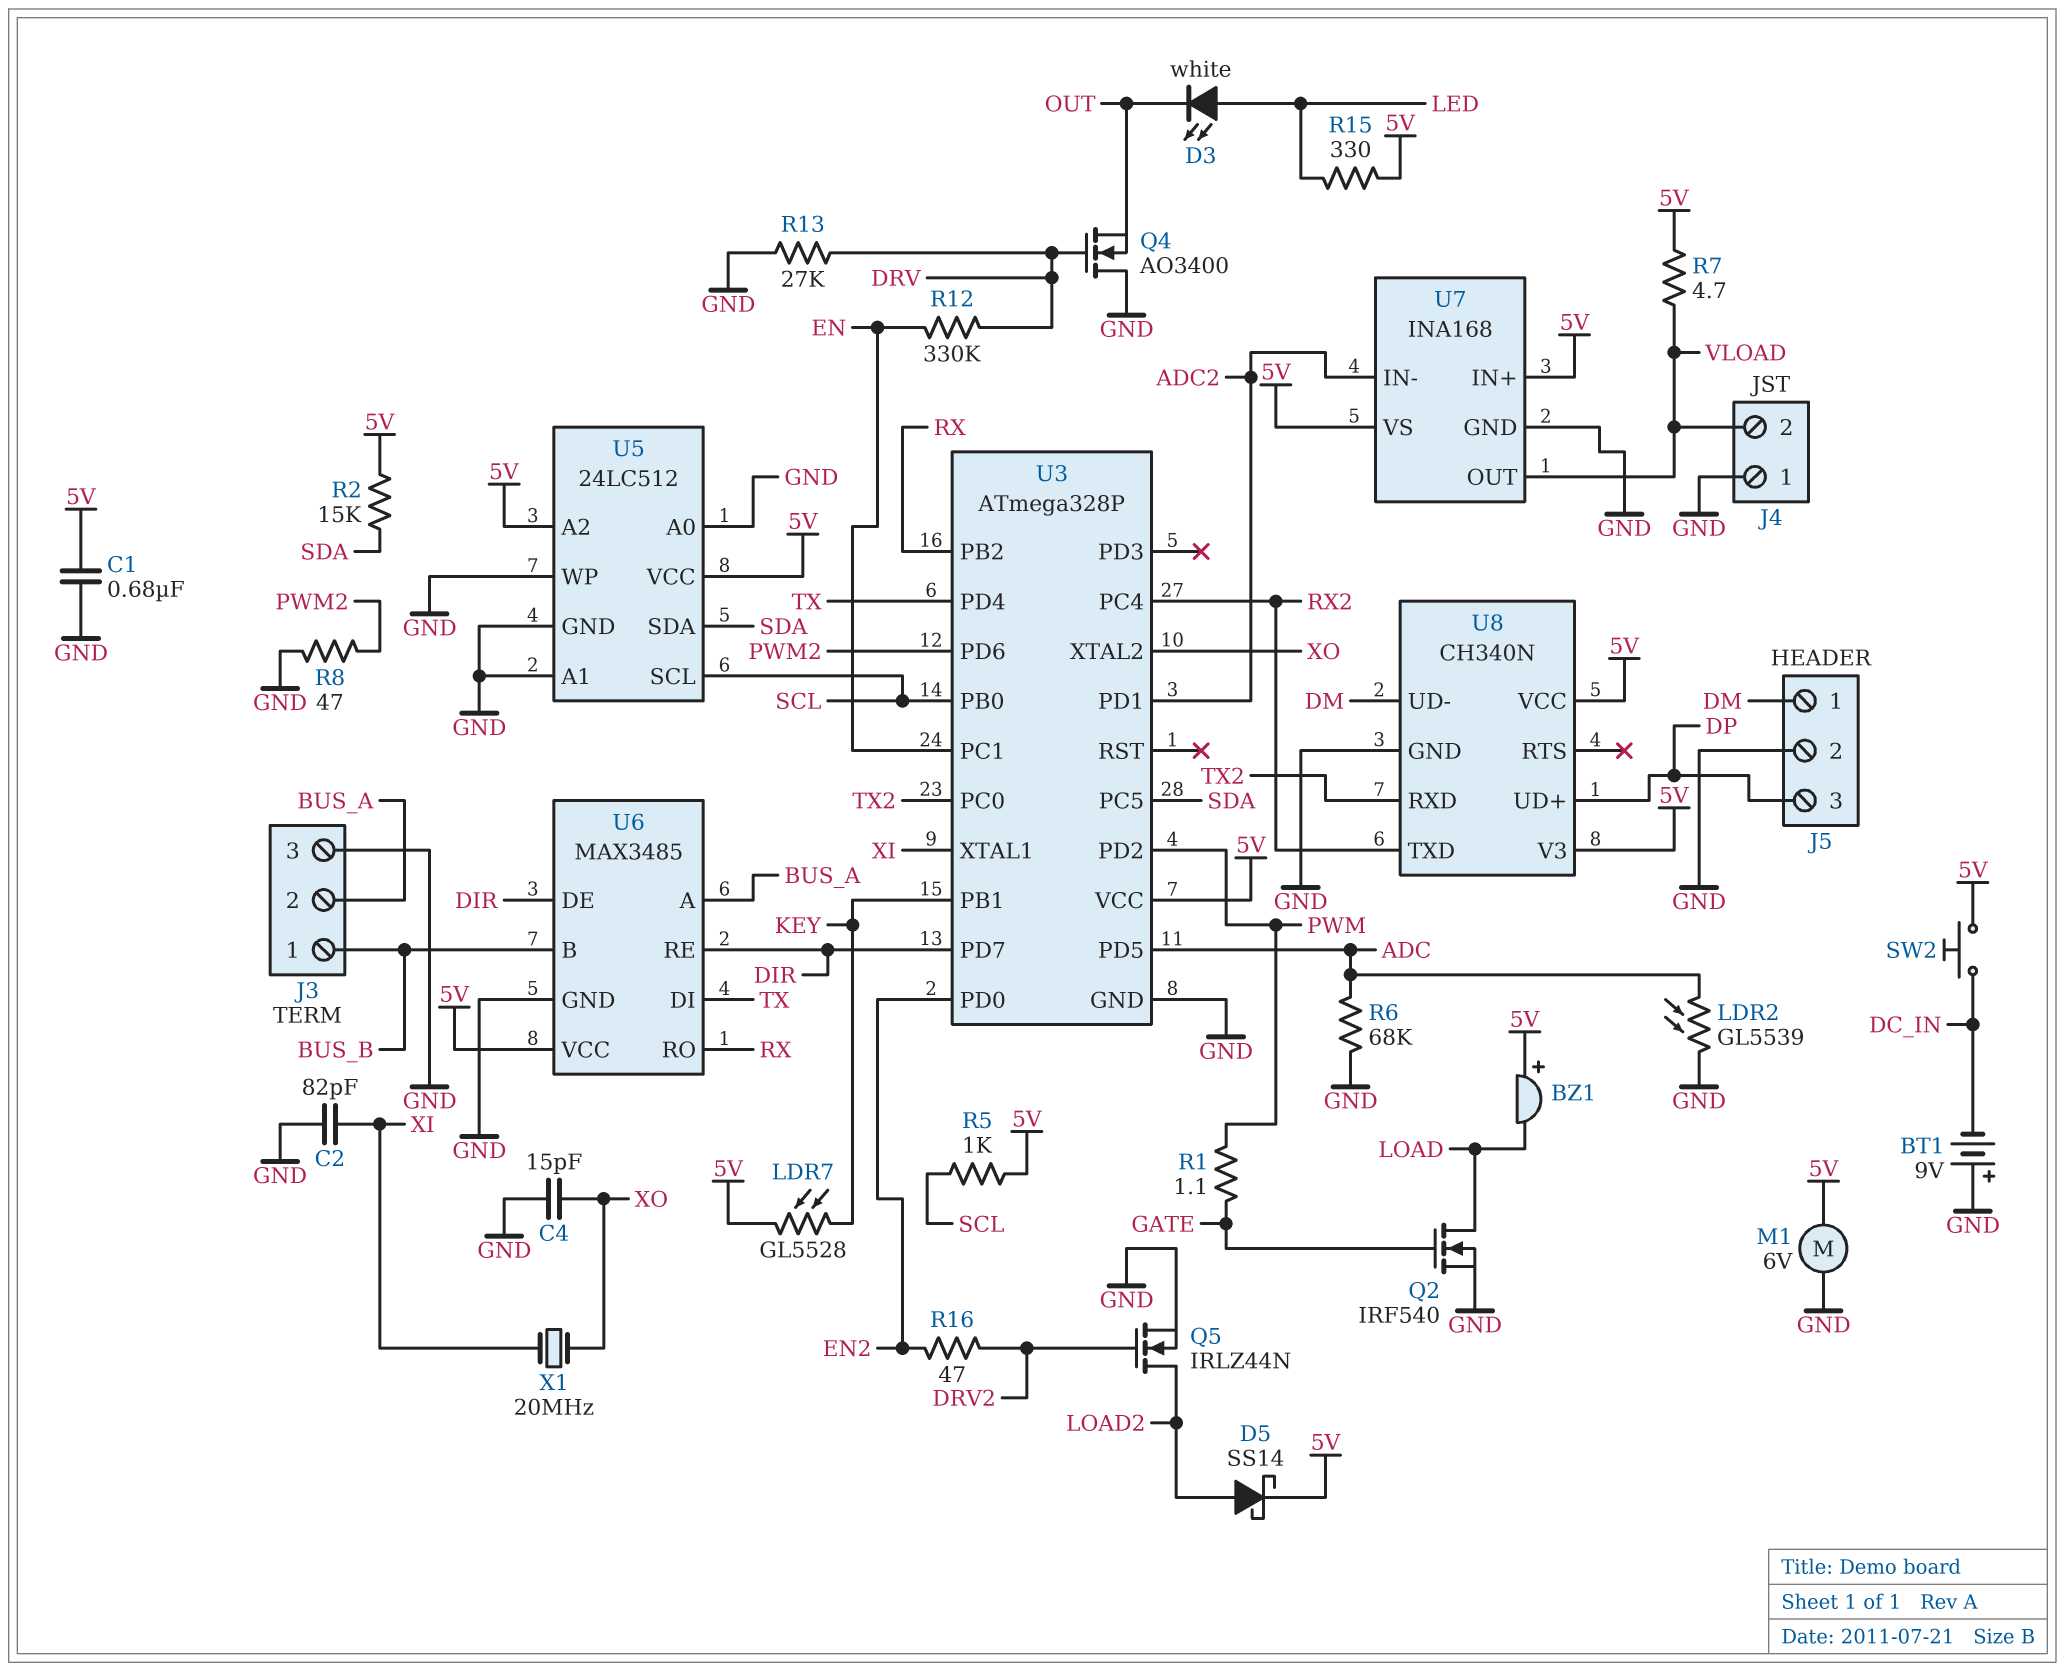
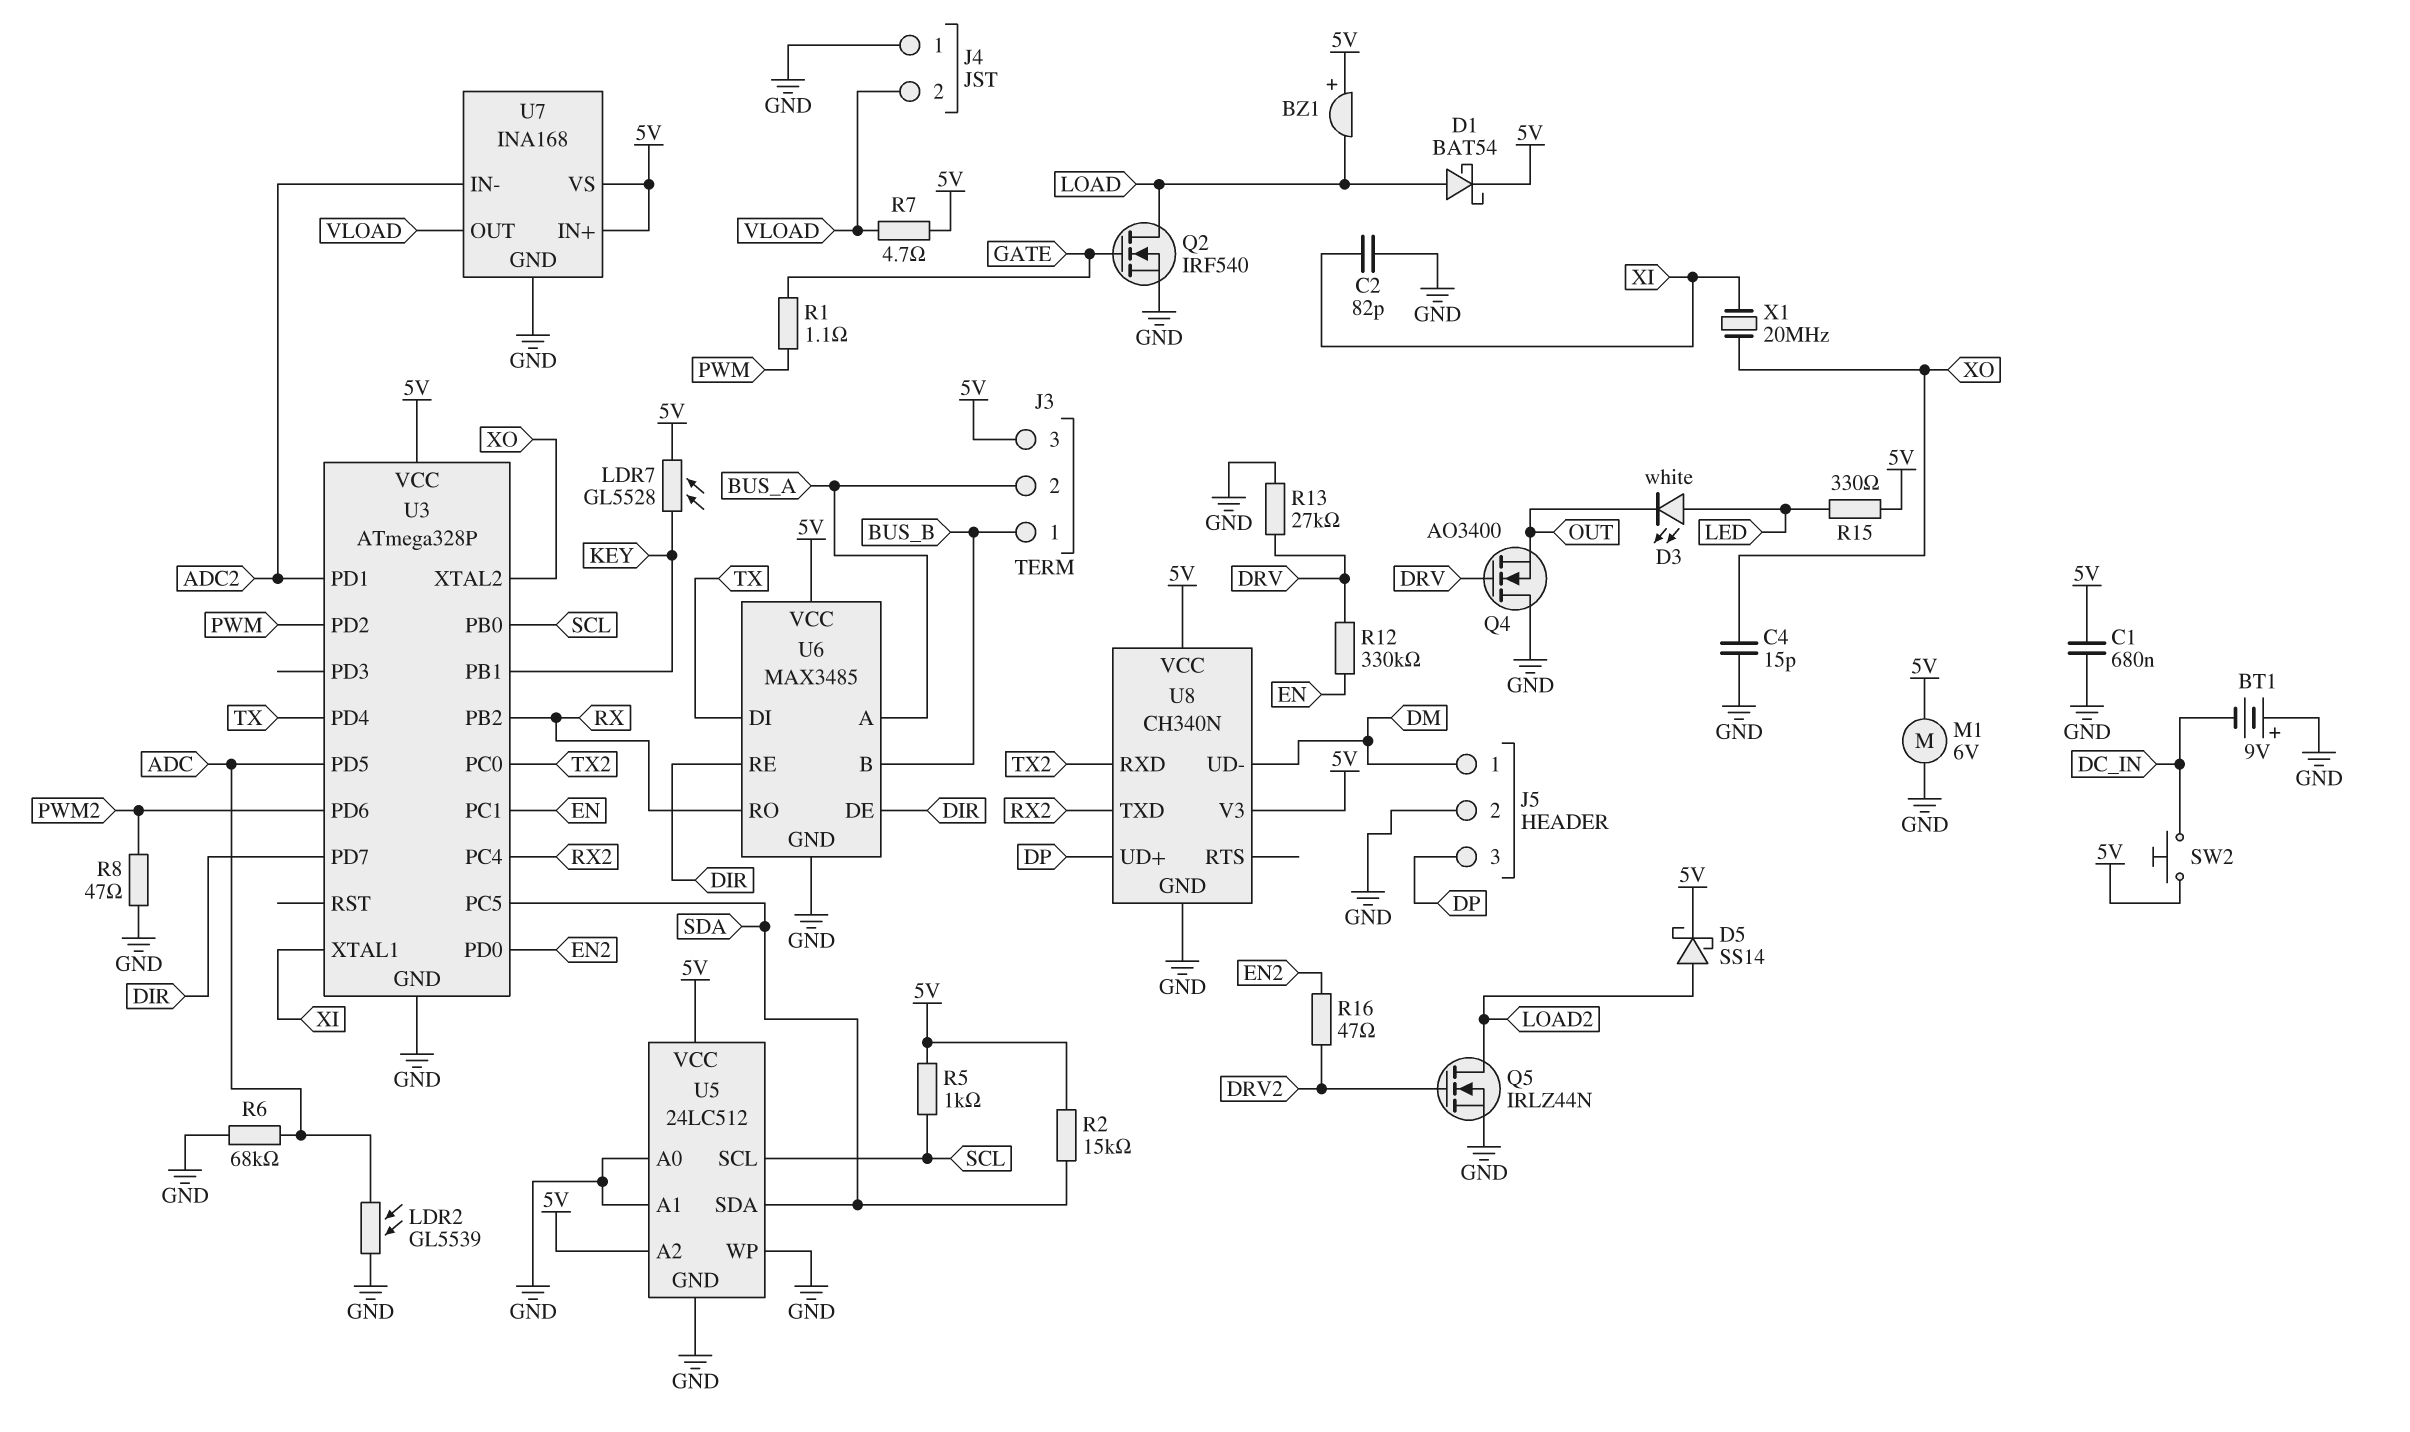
D1: none -> schottky BAT54 (A LOAD, K 5V)
J3 pin 3: GND -> 5V

